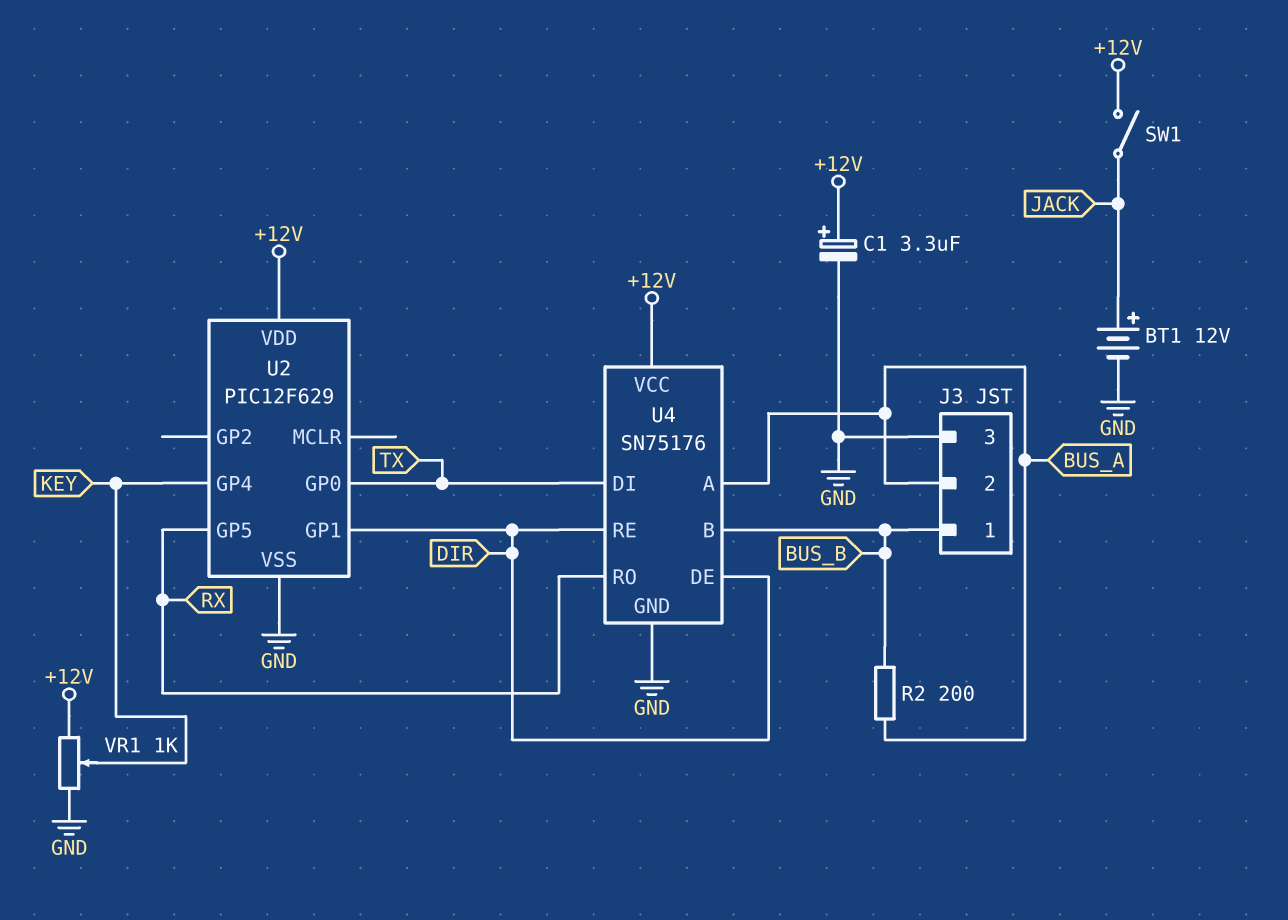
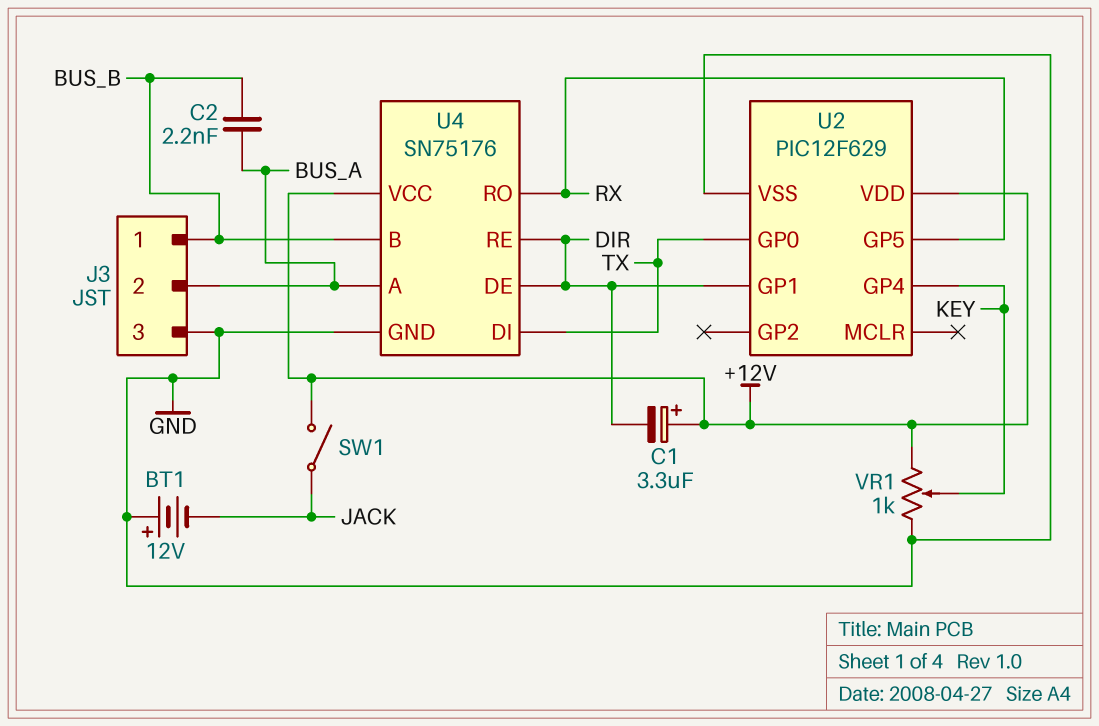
BT1: 12V (plus JACK, minus GND) -> 12V (plus GND, minus JACK)
C1: 3.3uF (plus +12V, minus GND) -> 3.3uF (plus +12V, minus DIR)
C2: none -> 2.2nF (BUS_A, BUS_B)
R2: 200 (BUS_A, BUS_B) -> none

